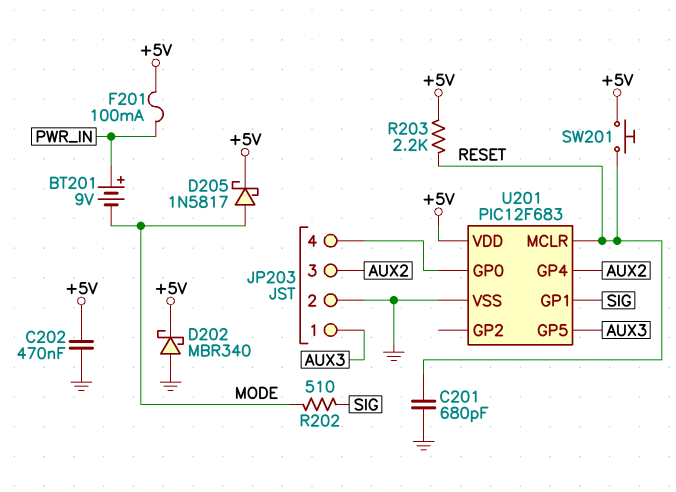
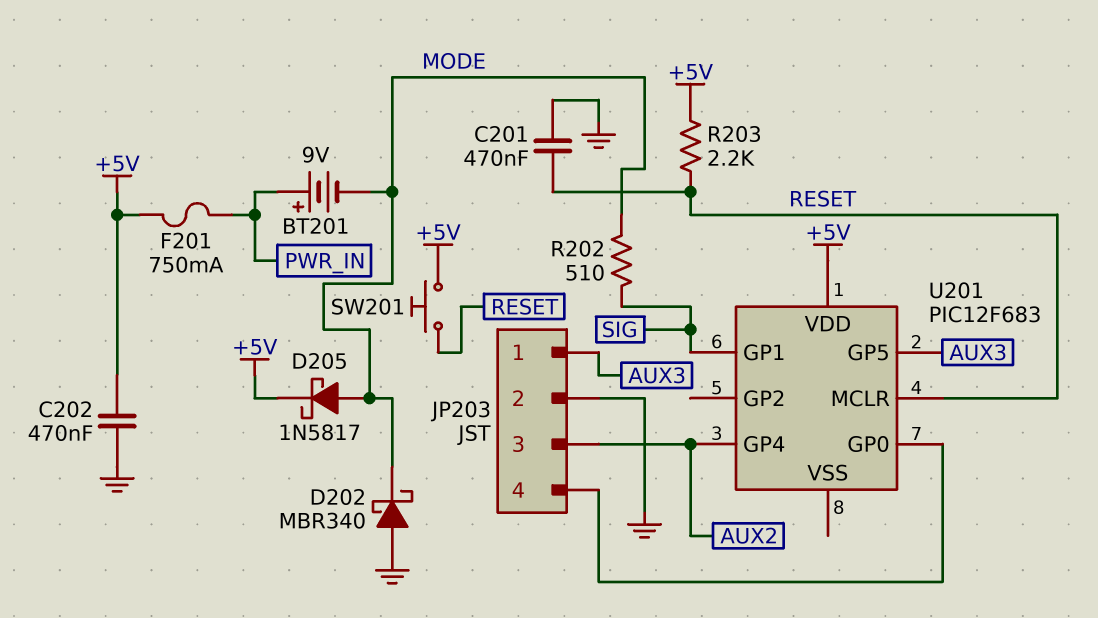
C201: 680pF (GND, RESET) -> 470nF (GND, RESET)
D202: schottky MBR340 (A GND, K +5V) -> schottky MBR340 (A GND, K MODE)
F201: 100mA (+5V, PWR_IN) -> 750mA (+5V, PWR_IN)
U201 pin VSS: GND -> none

